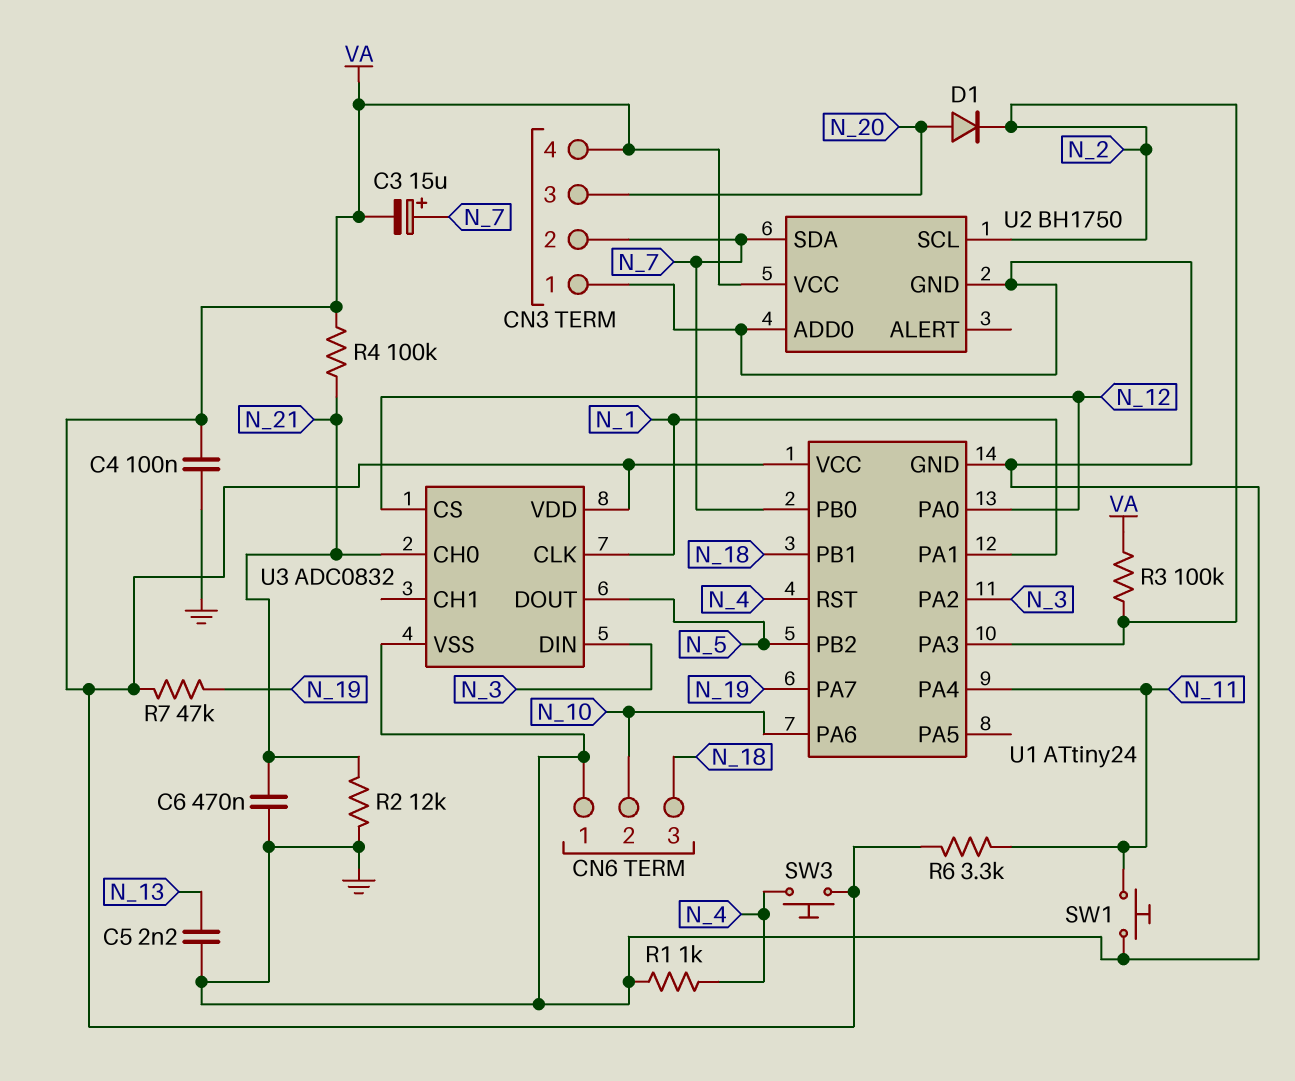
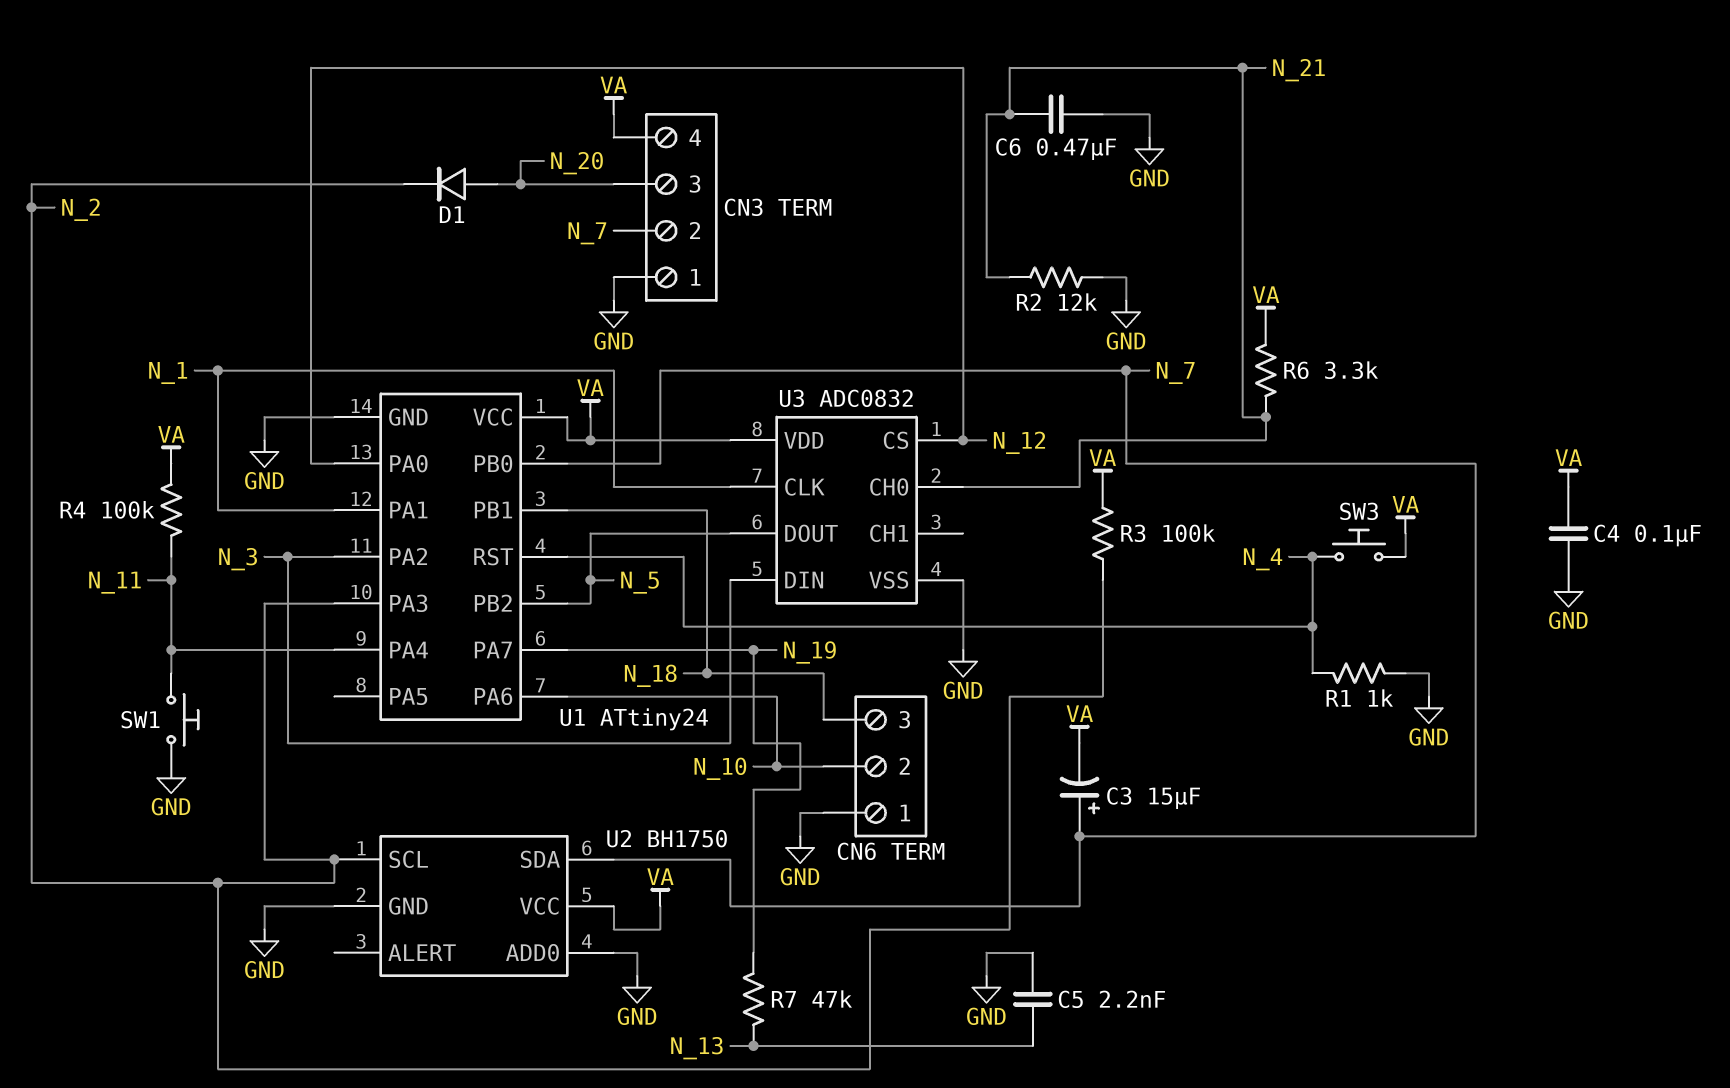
R4: 100k (N_21, VA) -> 100k (N_11, VA)
R6: 3.3k (N_11, VA) -> 3.3k (N_21, VA)
R7: 47k (N_19, VA) -> 47k (N_13, N_19)

